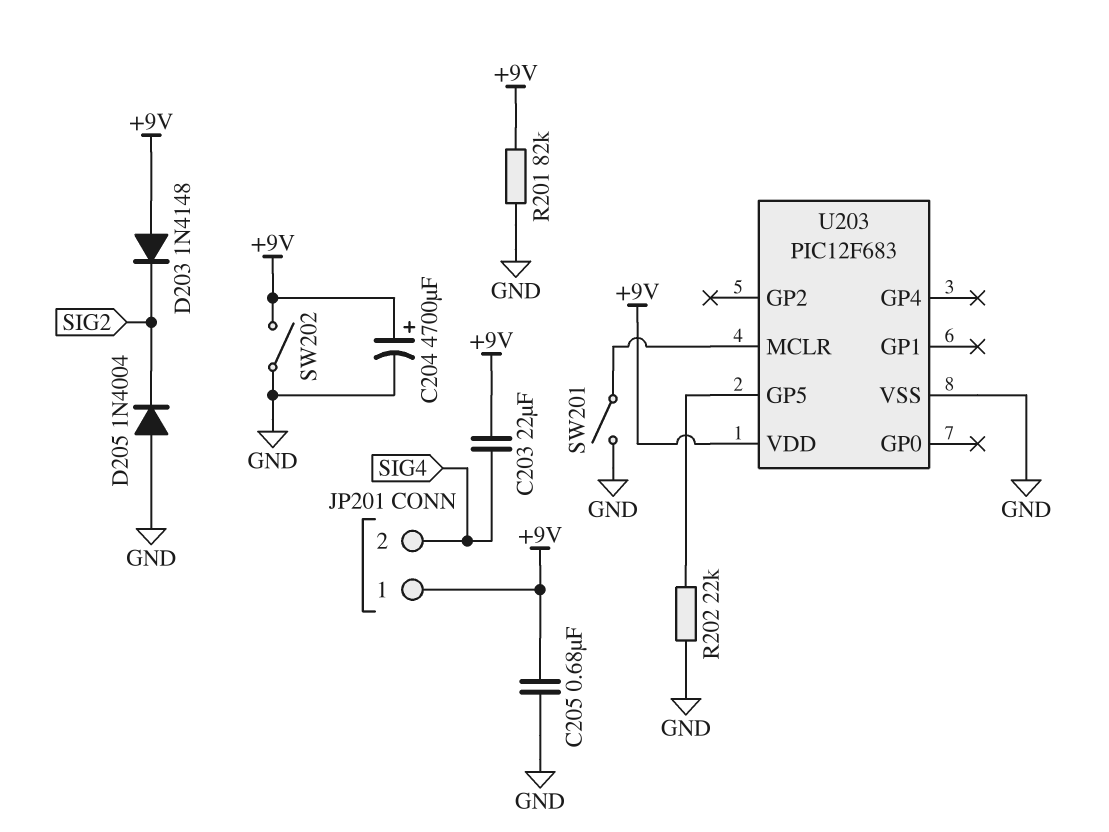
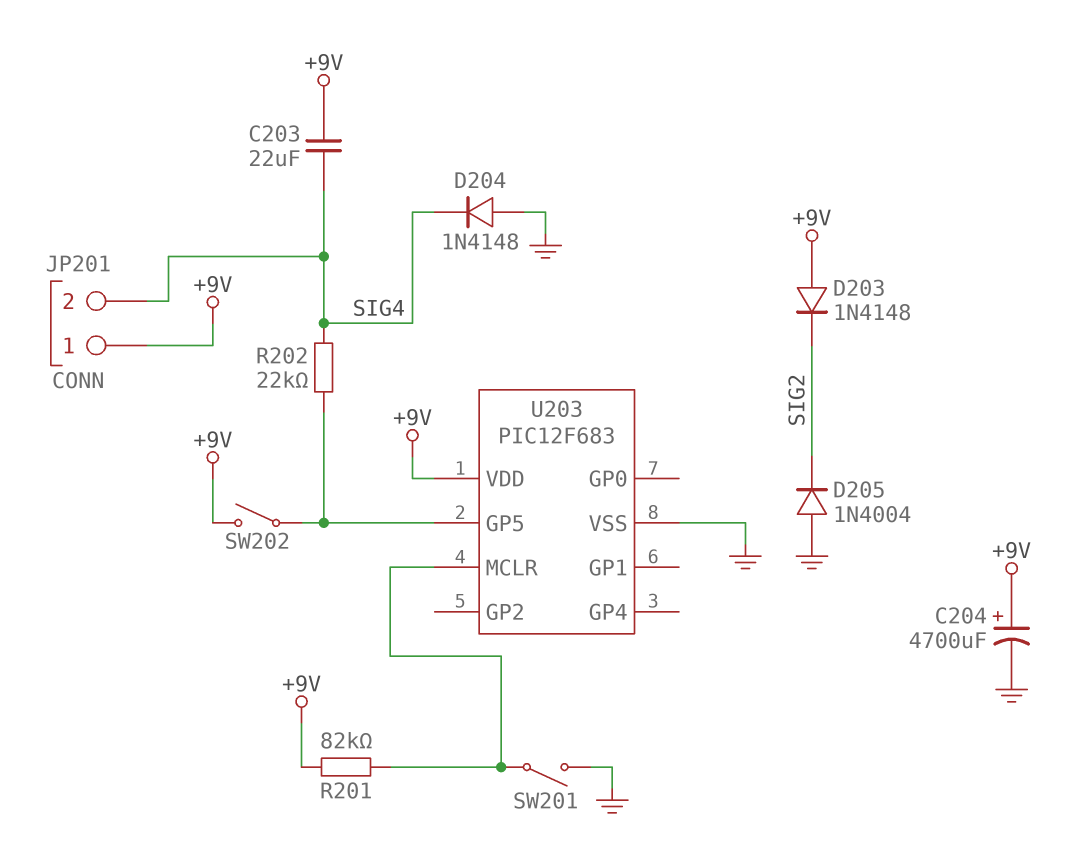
C205: 680nF (+9V, GND) -> none
D204: none -> diode 1N4148 (A GND, K SIG4)
R201: 82k (+9V, GND) -> 82k (+9V, U203/MCLR)
R202: 22k (GND, U203/GP5) -> 22k (SIG4, U203/GP5)
SW202: switch (+9V, GND) -> switch (+9V, U203/GP5)

